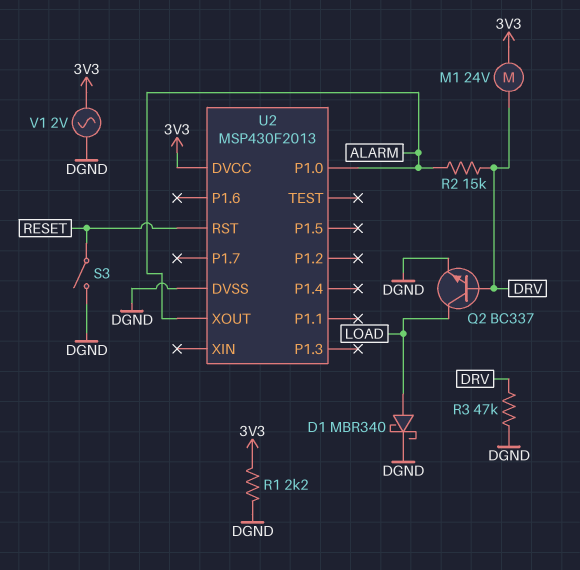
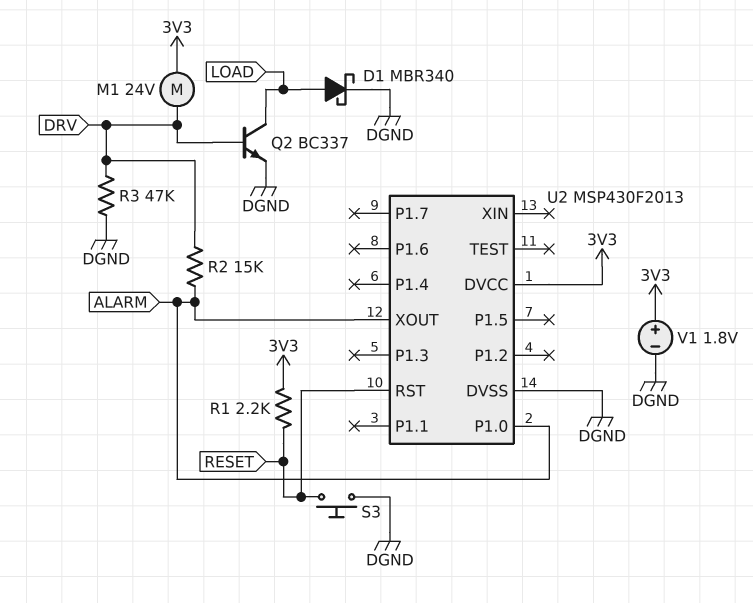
R1: 2.2k (3V3, DGND) -> 2.2k (3V3, RESET)
S3: switch (DGND, RESET) -> button (DGND, RESET)
V1: AC 2V (3V3, DGND) -> 1.8V (plus 3V3, minus DGND)

